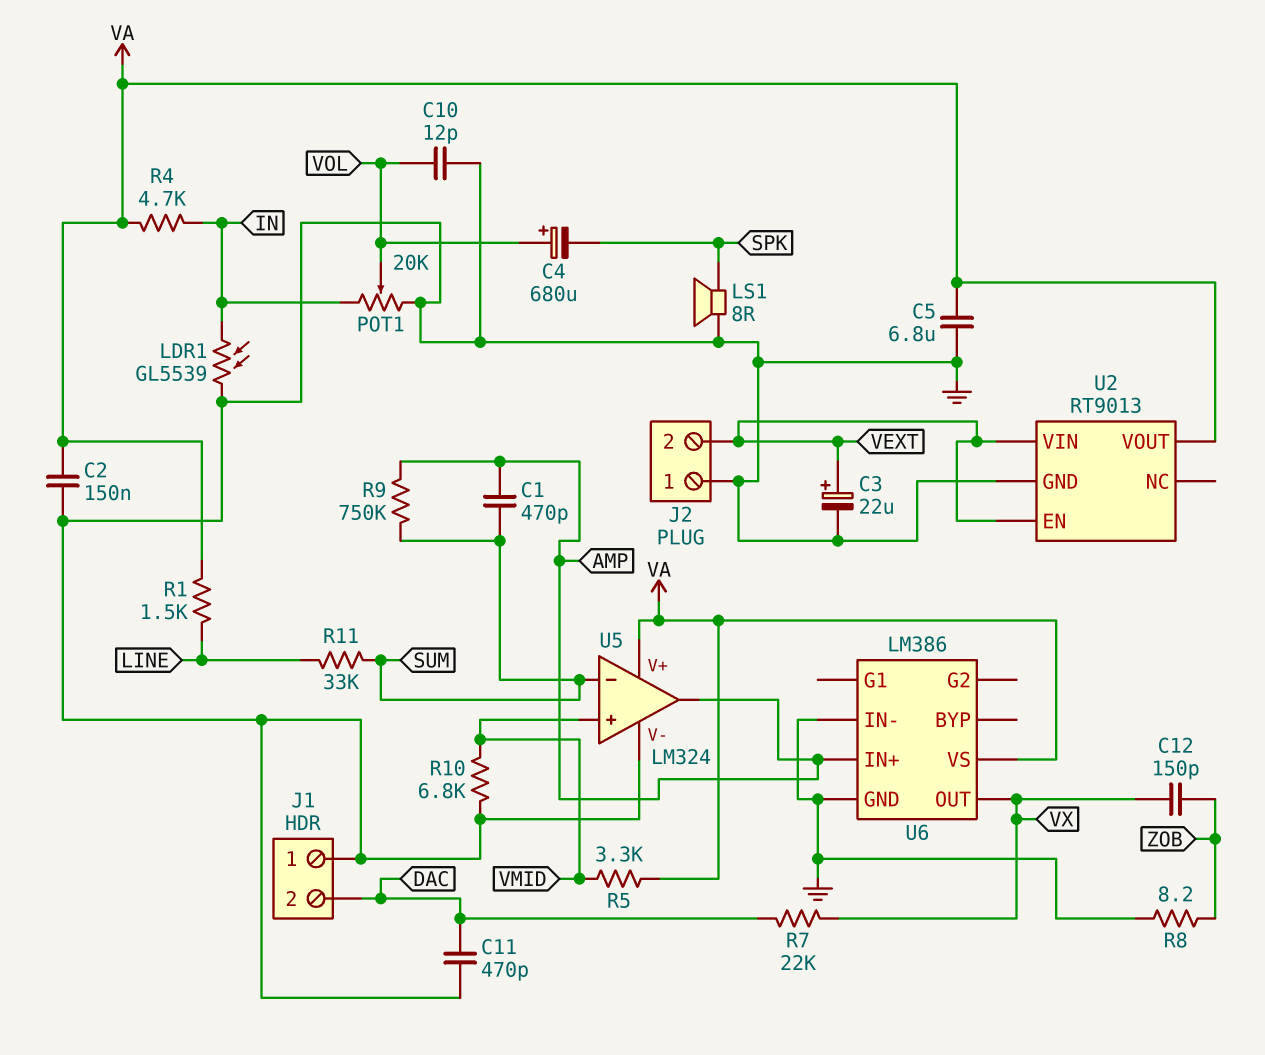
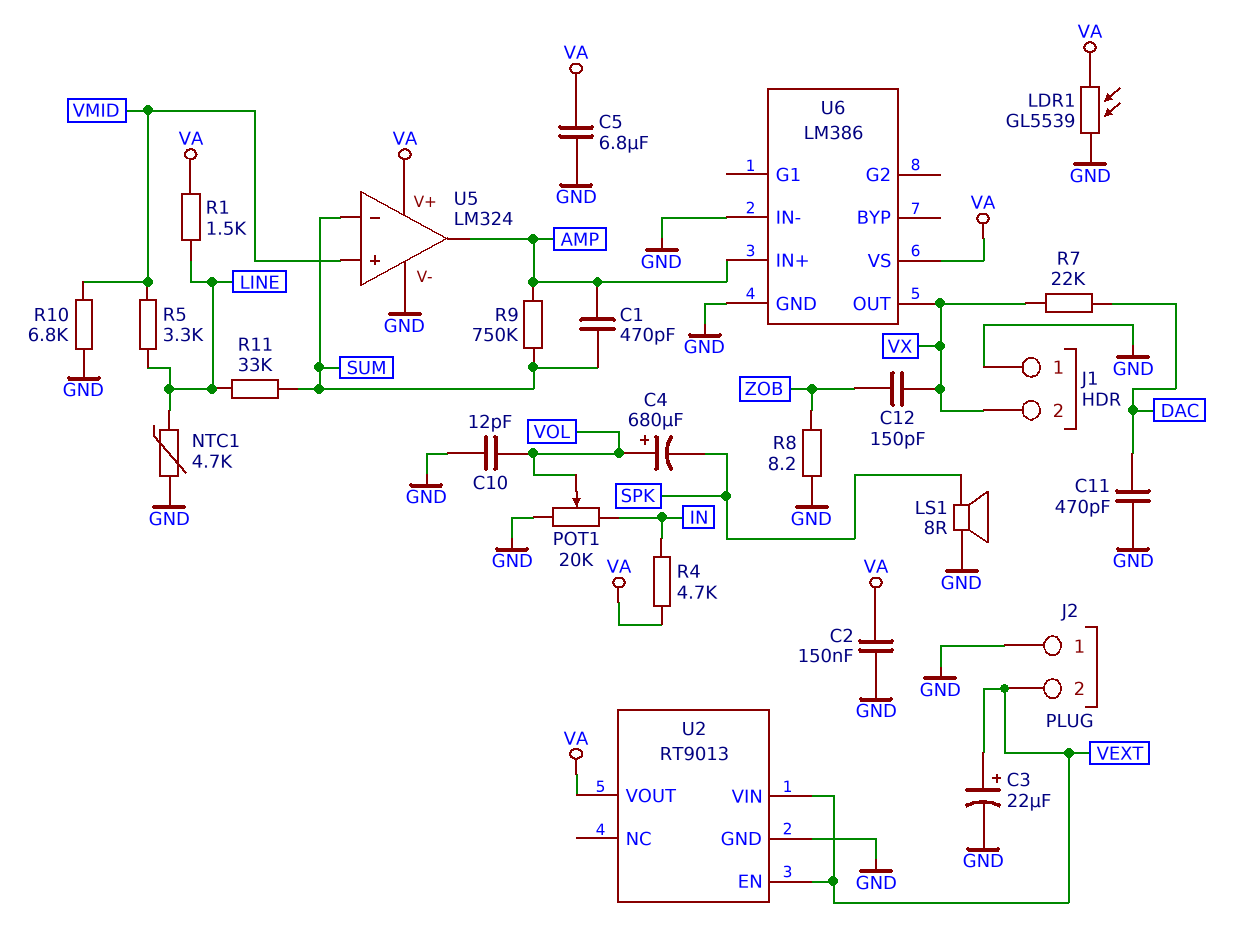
J1 pin 2: DAC -> VX
LDR1: GL5539 (GND, IN) -> GL5539 (GND, VA)
NTC1: none -> 4.7k (GND, LINE)
R5: 3.3k (VA, VMID) -> 3.3k (LINE, VMID)

